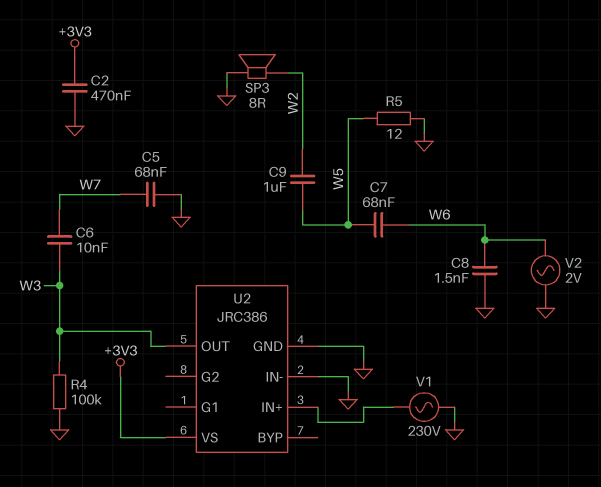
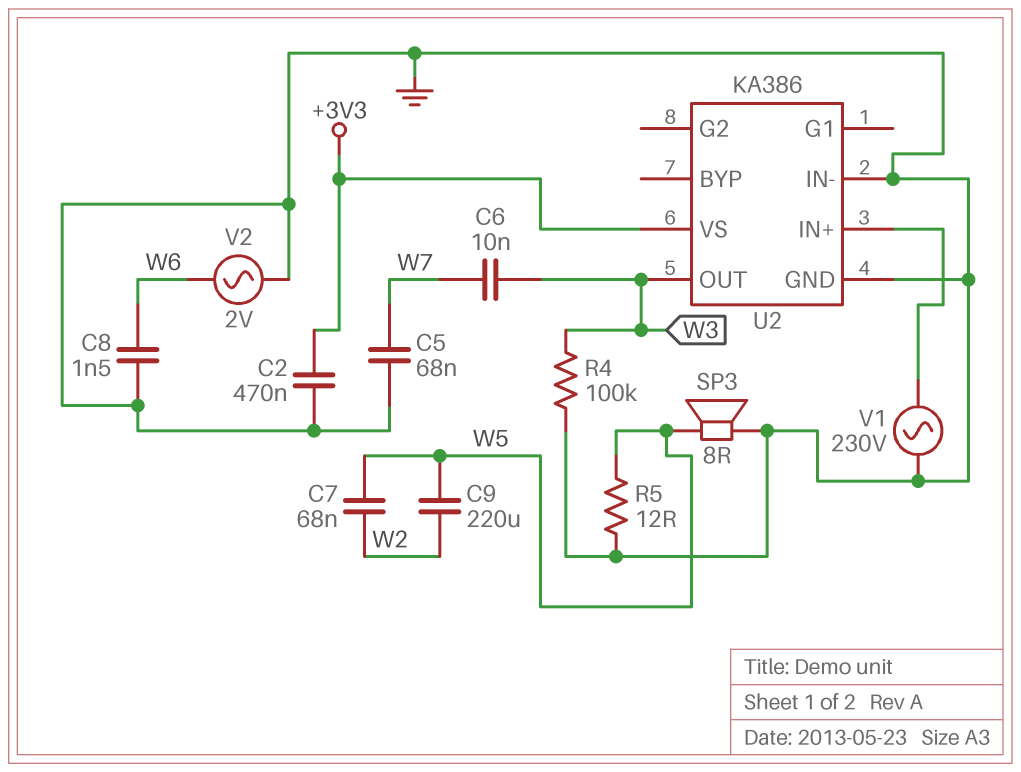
C7: 68nF (W5, W6) -> 68nF (W2, W5)
C9: 1uF (W2, W5) -> 220uF (W2, W5)
SP3: speaker 8R (GND, W2) -> speaker 8R (GND, W5)
U2: JRC386 -> KA386

